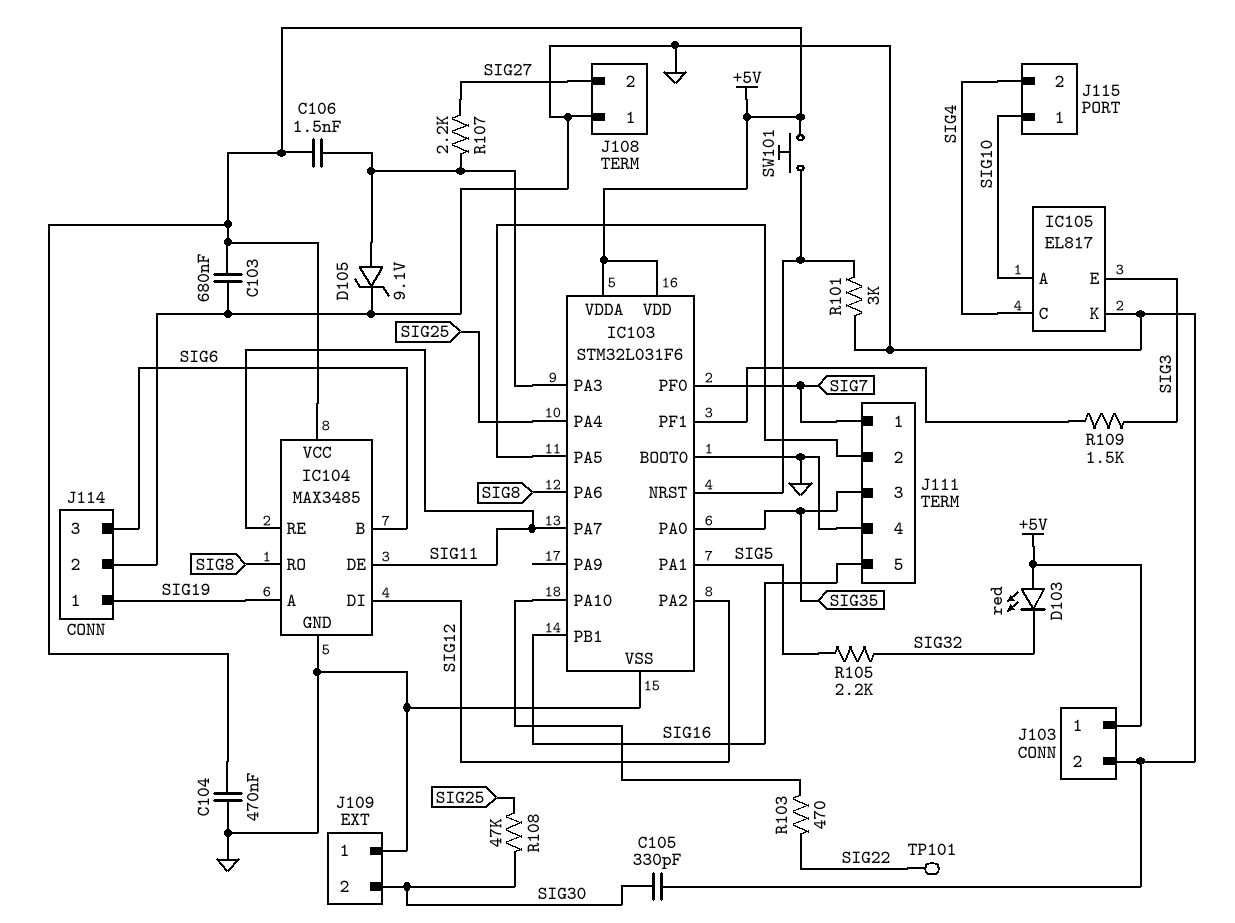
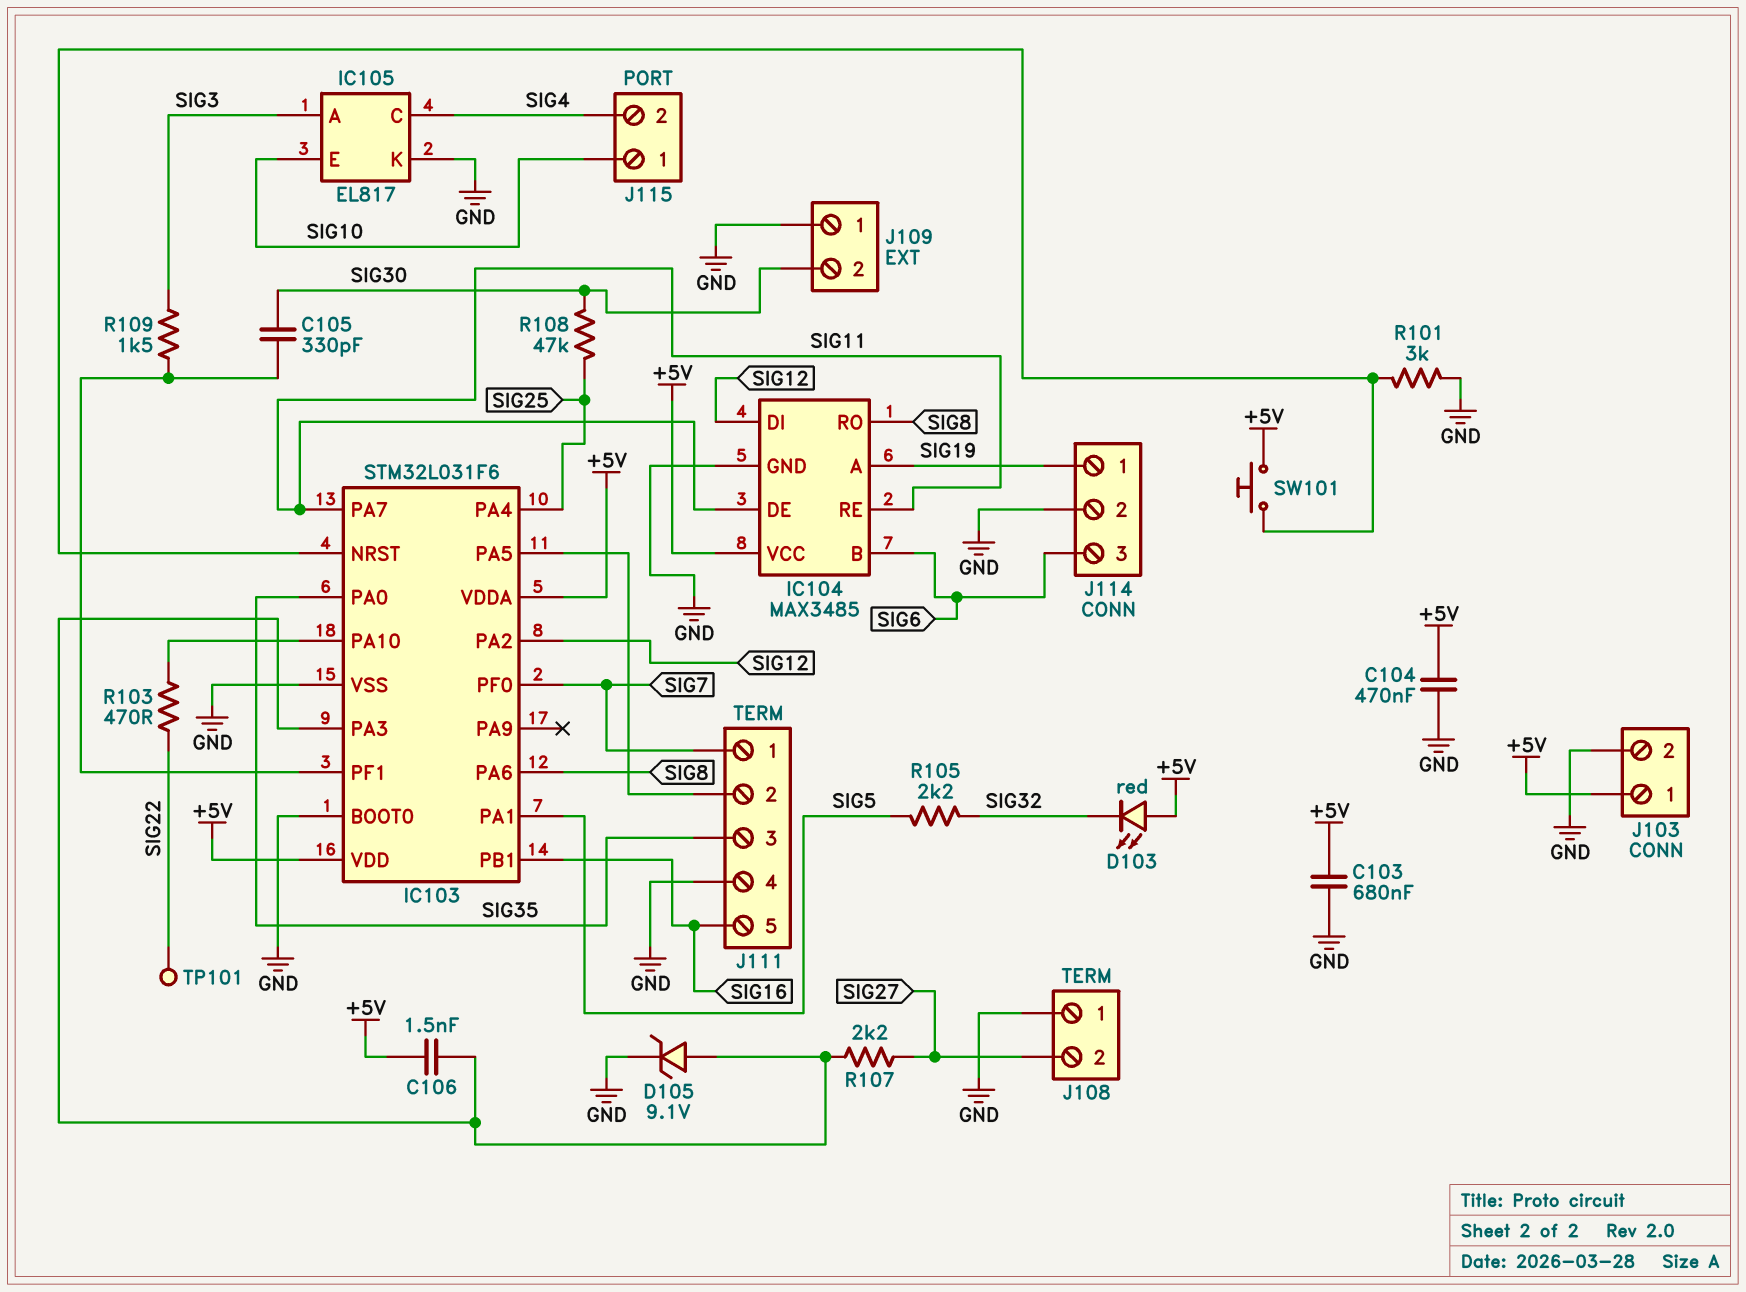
C105: 330pF (GND, SIG30) -> 330pF (IC103/PF1, SIG30)
IC105 pin A: SIG10 -> SIG3
IC105 pin E: SIG3 -> SIG10

